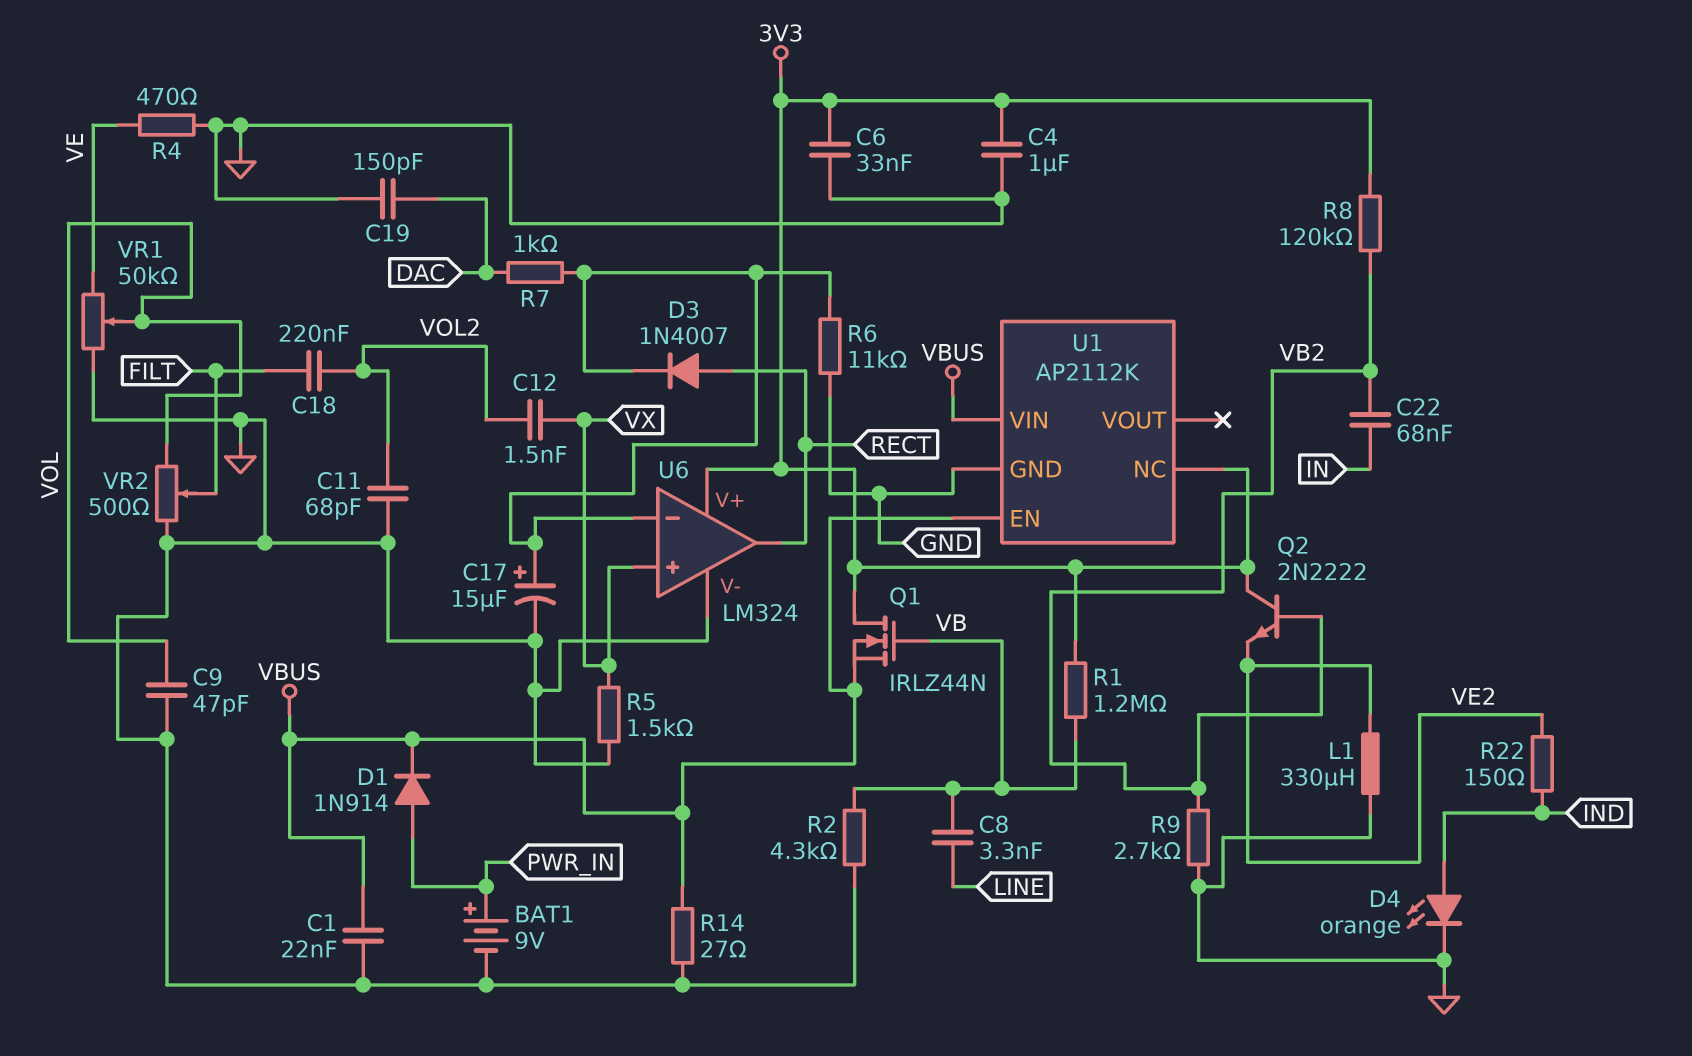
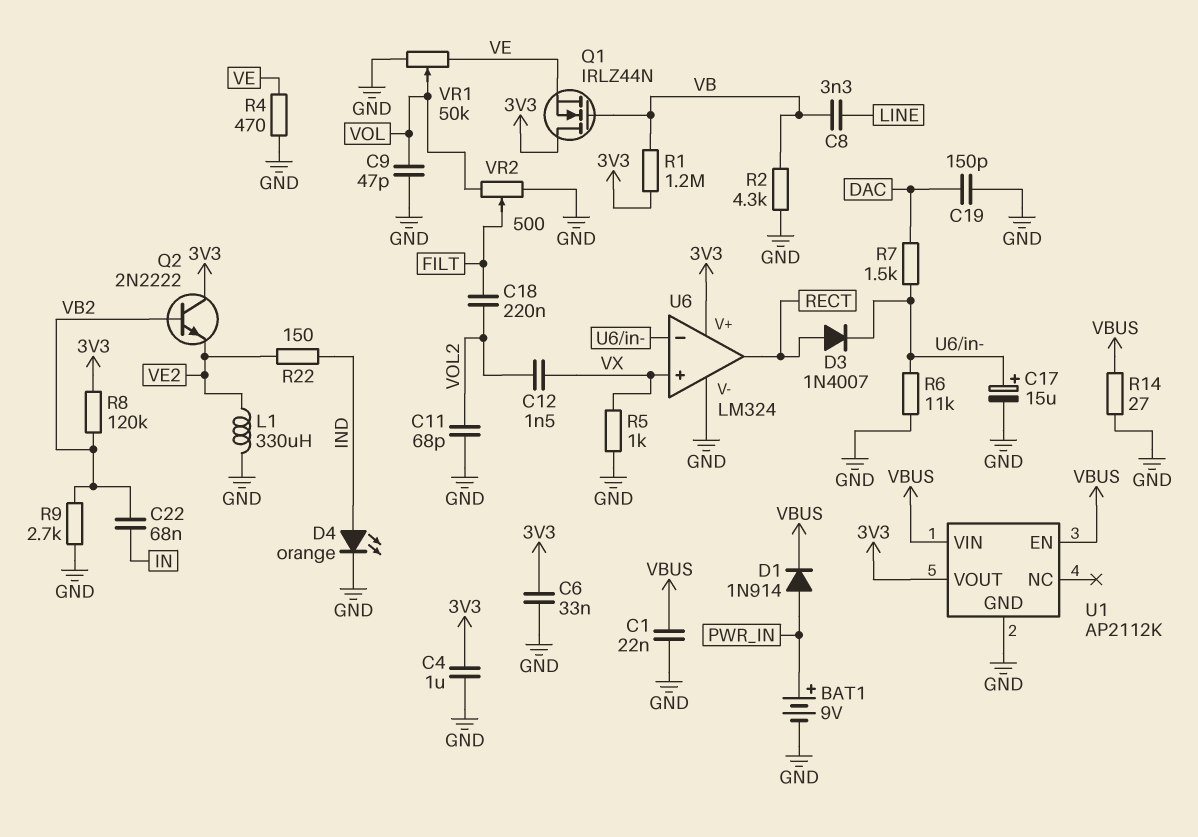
Q1: NMOS IRLZ44N (G VB, D 3V3, S VBUS) -> NMOS IRLZ44N (G VB, D 3V3, S VE)
R5: 1.5k (GND, VX) -> 1k (GND, VX)
R7: 1k (DAC, U6/in-) -> 1.5k (DAC, U6/in-)
U1 pin NC: 3V3 -> none
U1 pin VOUT: none -> 3V3

